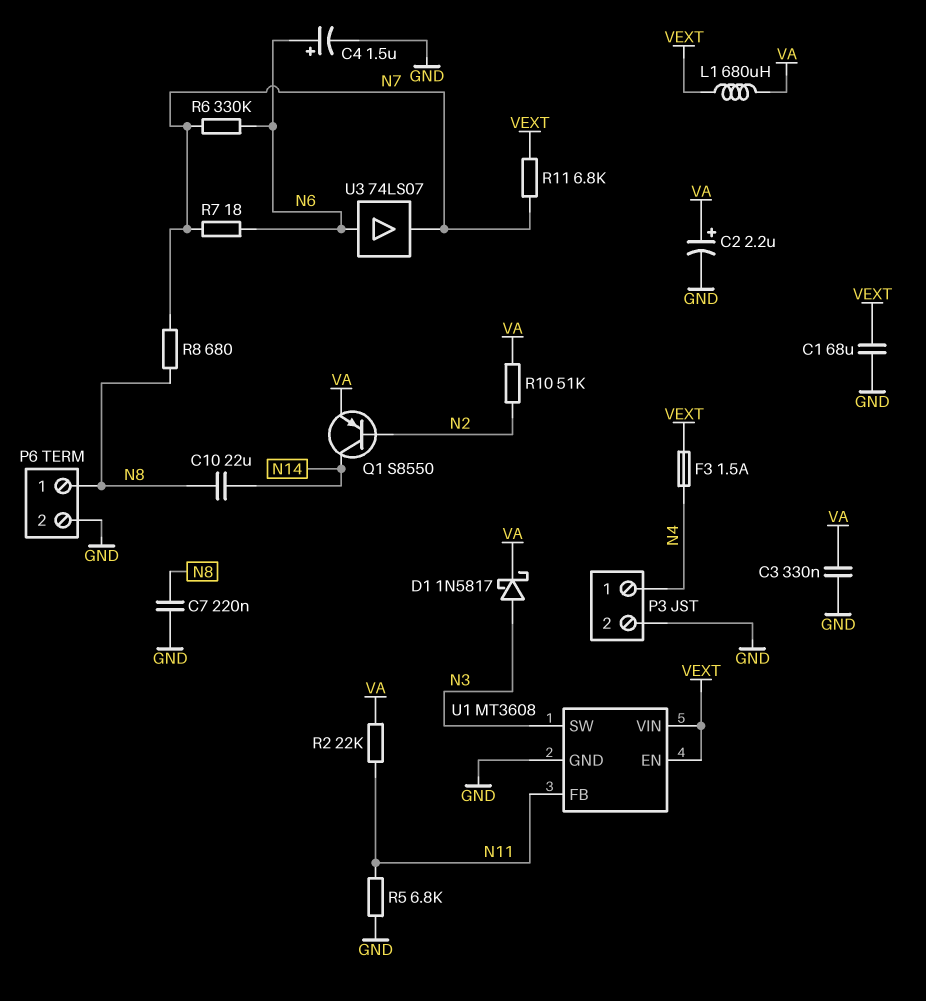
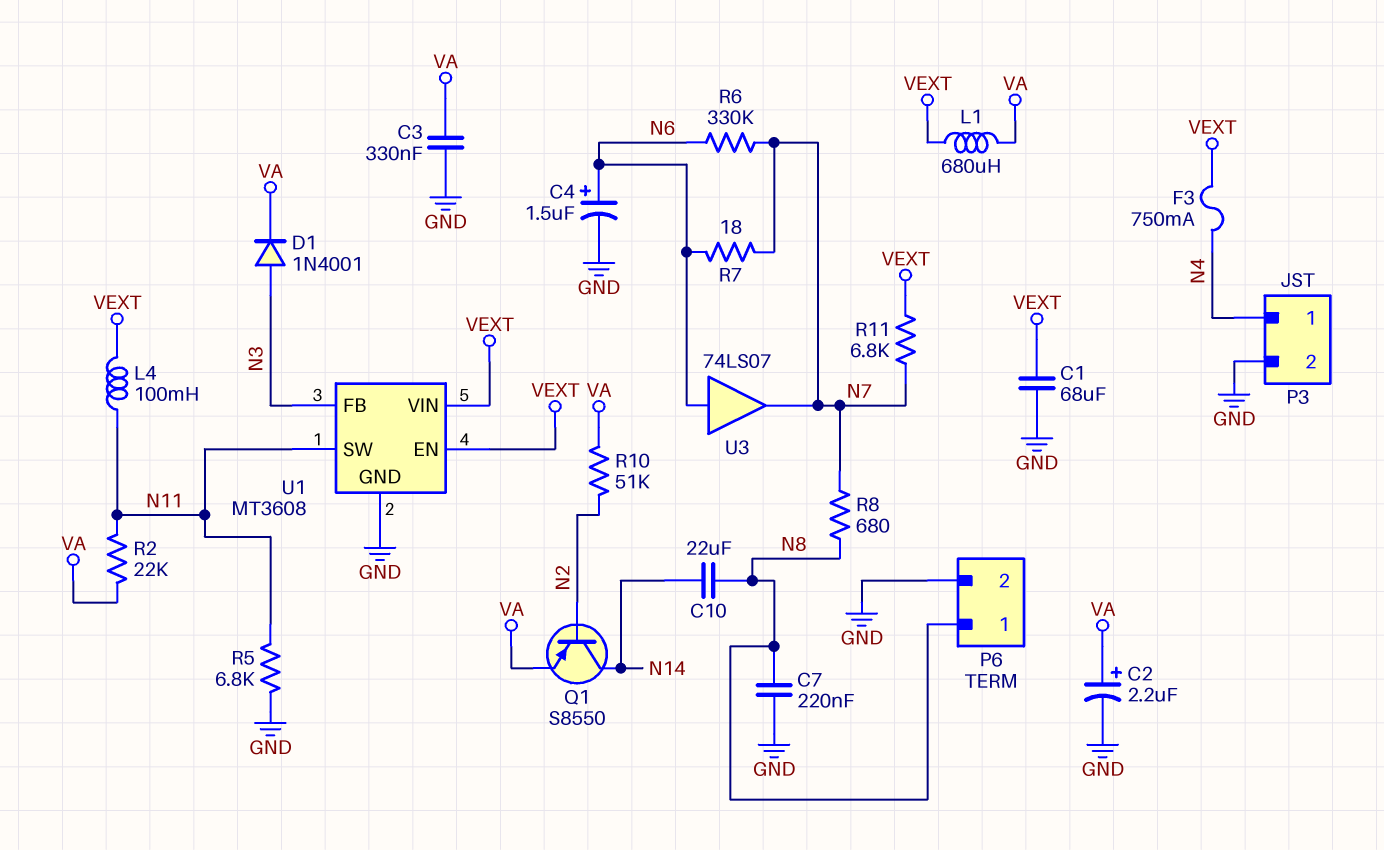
D1: schottky 1N5817 (A N3, K VA) -> diode 1N4001 (A N3, K VA)
F3: 1.5A (N4, VEXT) -> 750mA (N4, VEXT)
L4: none -> 100mH (N11, VEXT)
U1 pin FB: N11 -> N3
U1 pin SW: N3 -> N11

